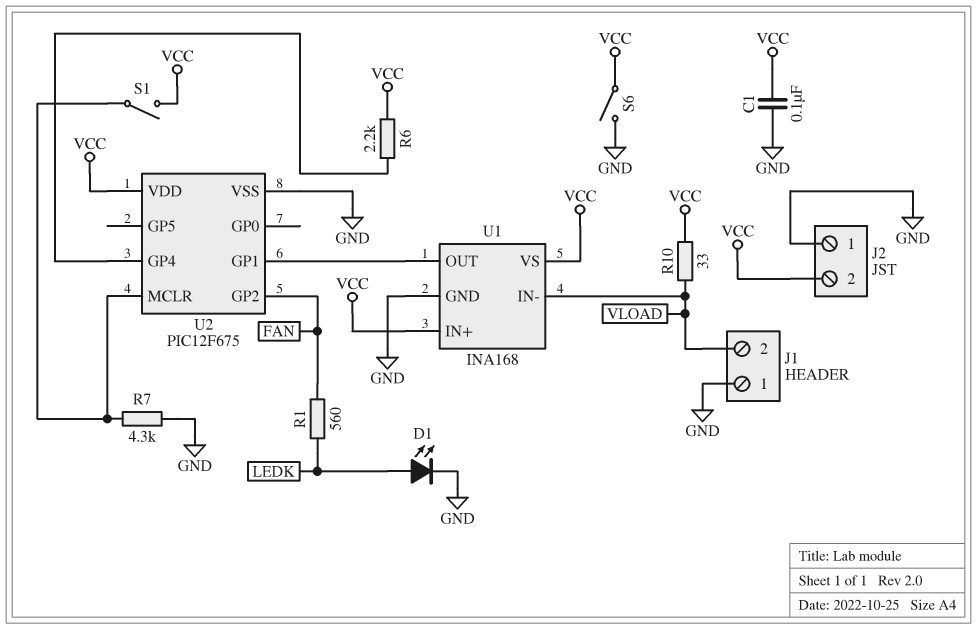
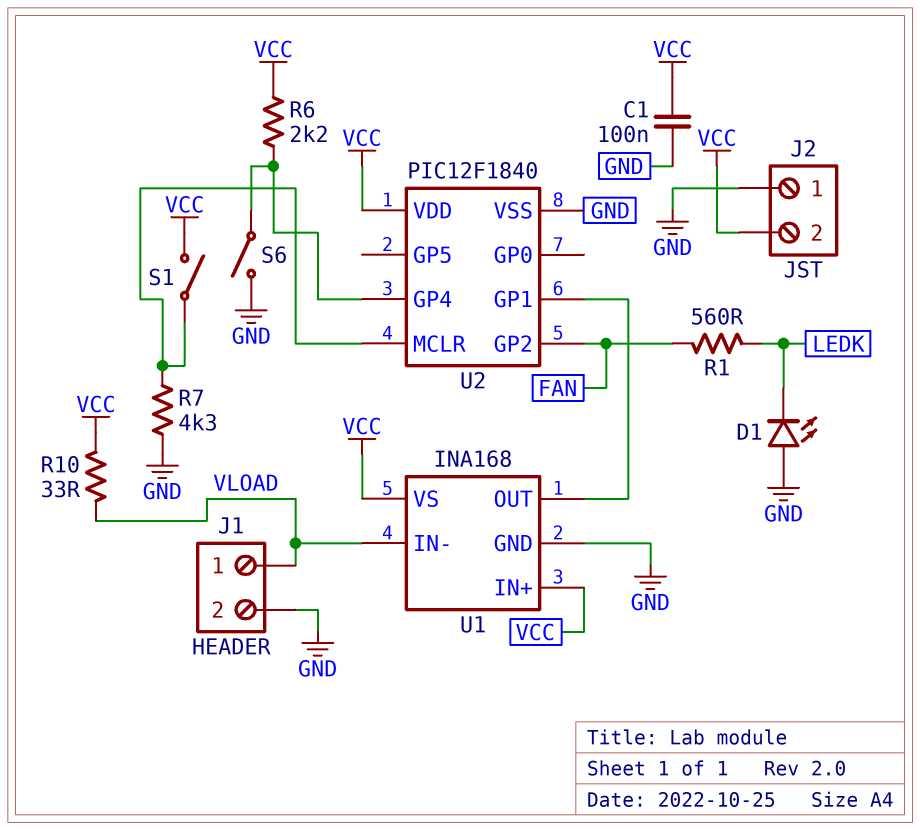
D1: LED (A LEDK, K GND) -> LED (A GND, K LEDK)
J1 pin 1: GND -> VLOAD
J1 pin 2: VLOAD -> GND
S6: switch (GND, VCC) -> switch (GND, U2/GP4)
U2: PIC12F675 -> PIC12F1840

